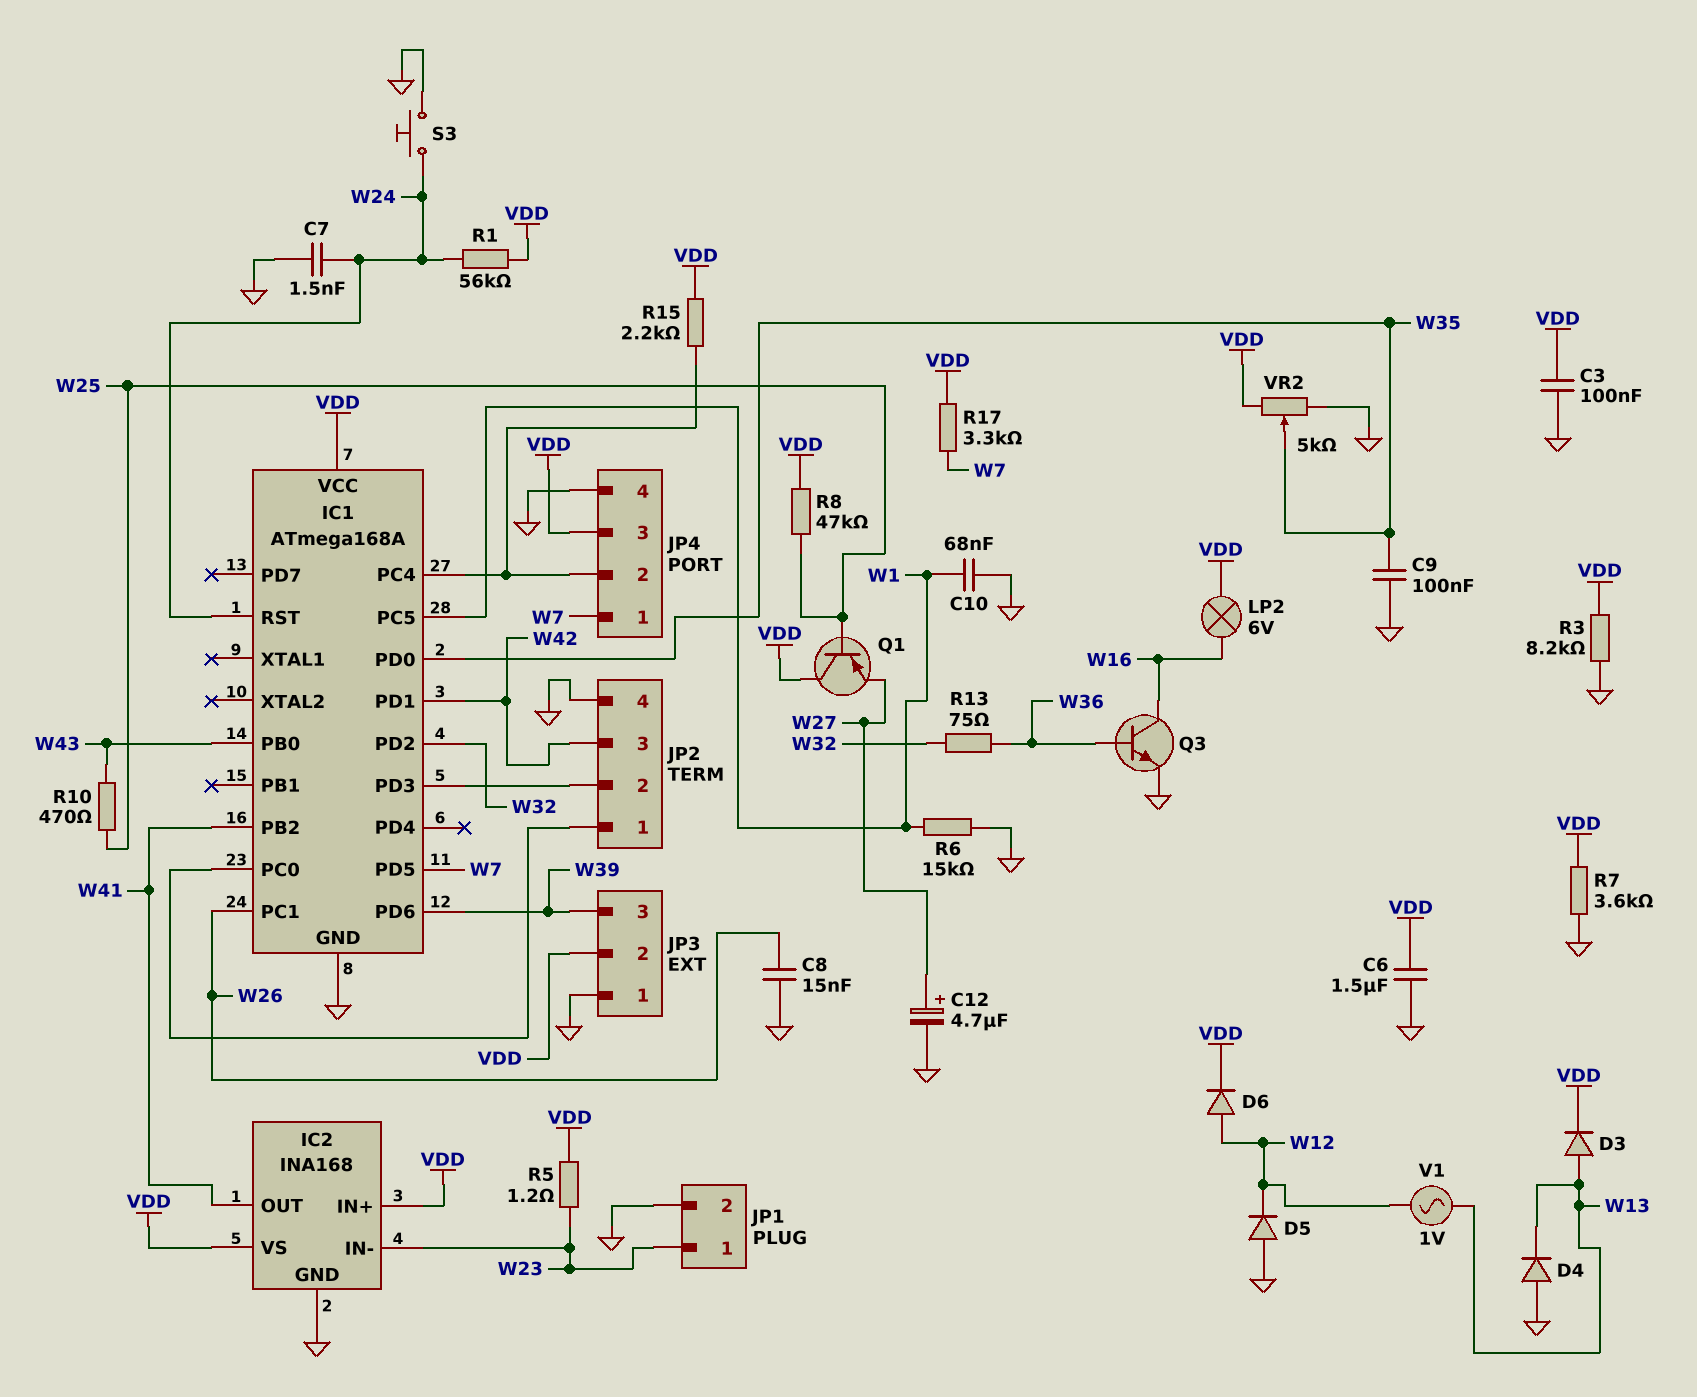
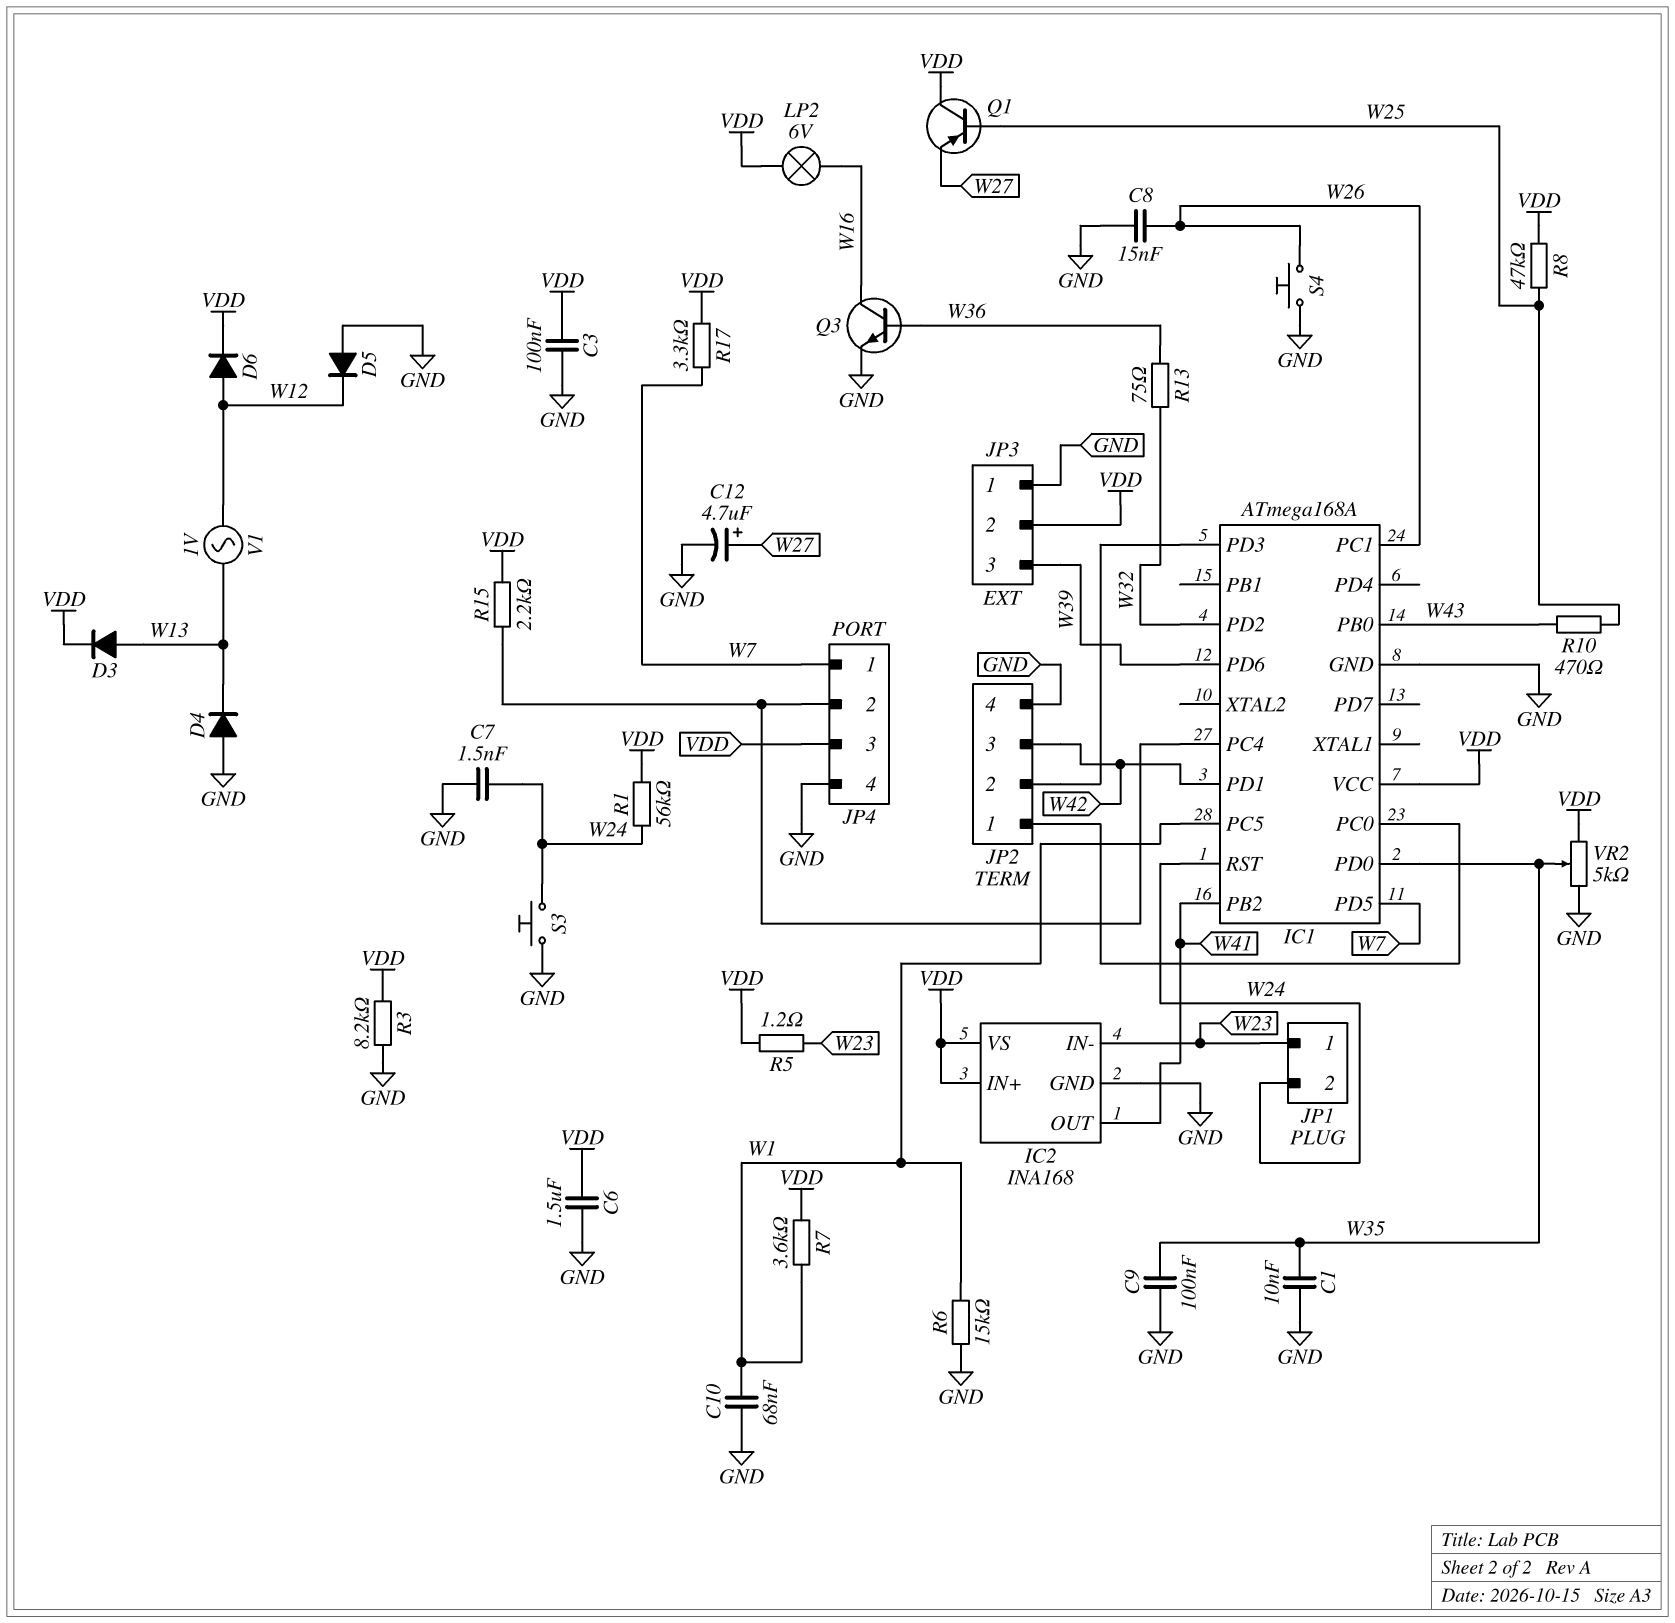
C1: none -> 10nF (GND, W35)
JP1 pin 2: GND -> W24
R7: 3.6k (GND, VDD) -> 3.6k (VDD, W1)
S4: none -> button (GND, W26)

